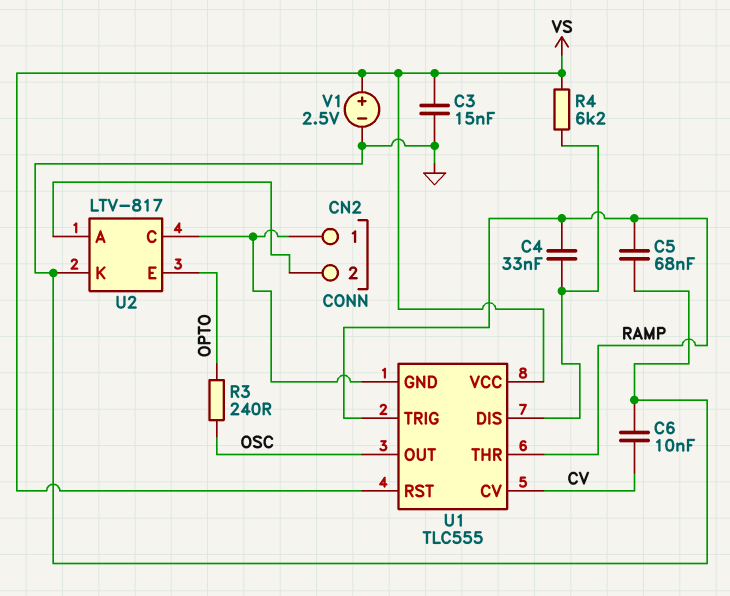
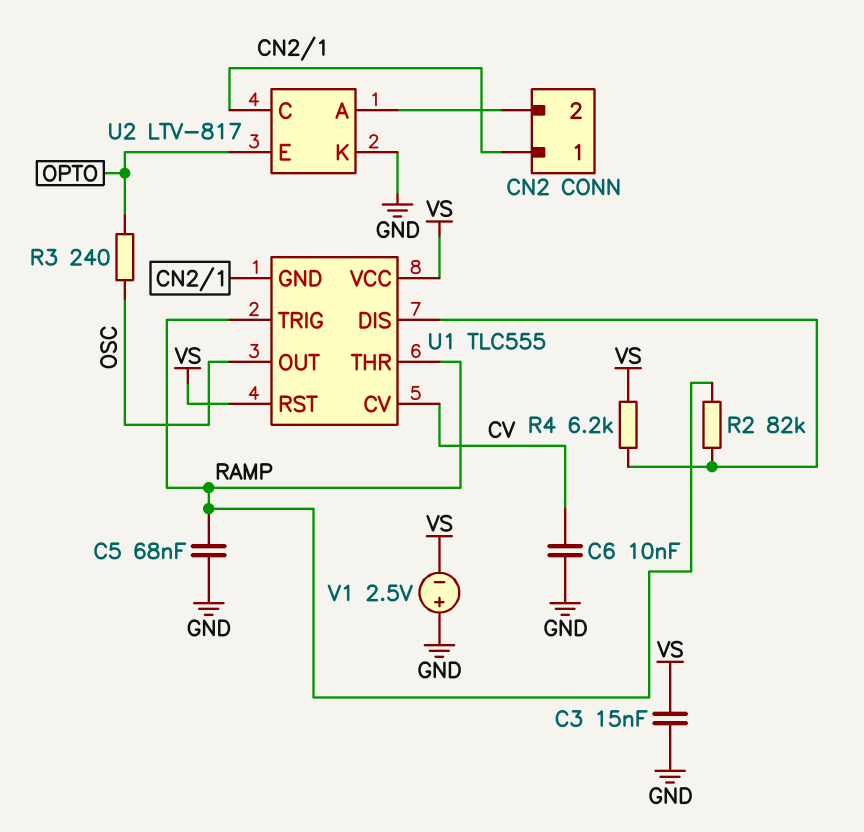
C4: 33nF (RAMP, U1/DIS) -> none
R2: none -> 82k (RAMP, U1/DIS)
V1: 2.5V (plus VS, minus GND) -> 2.5V (plus GND, minus VS)

